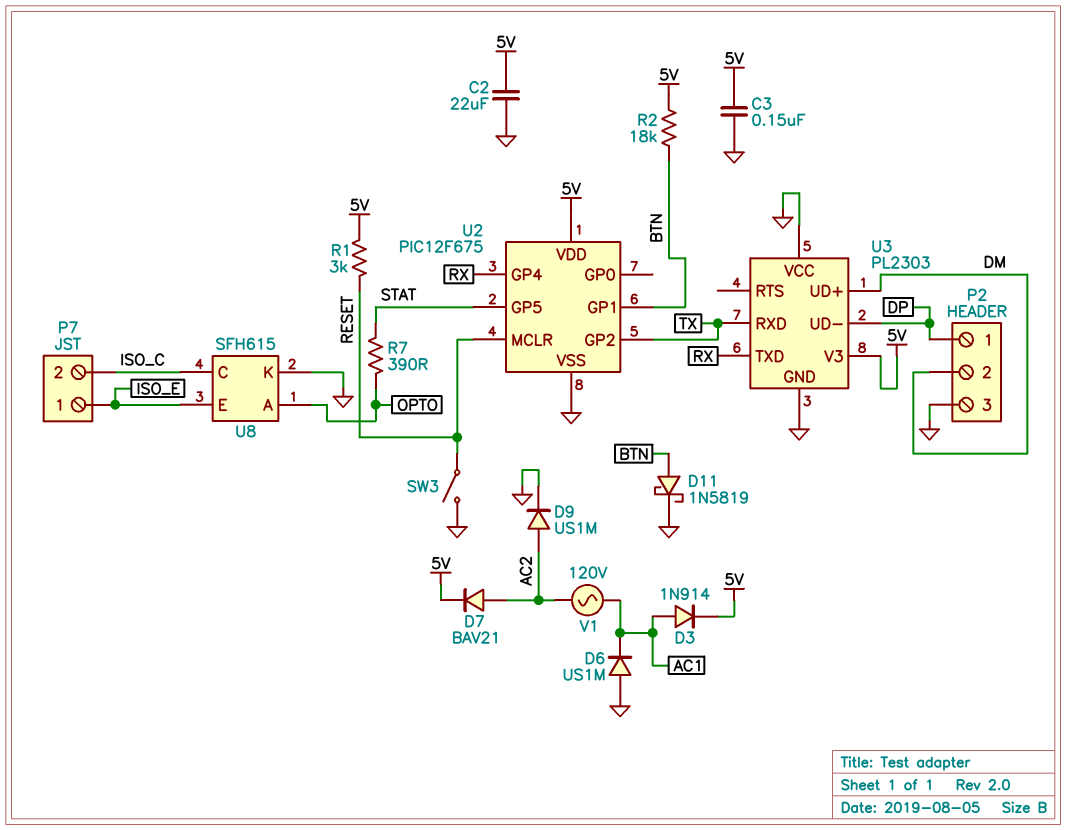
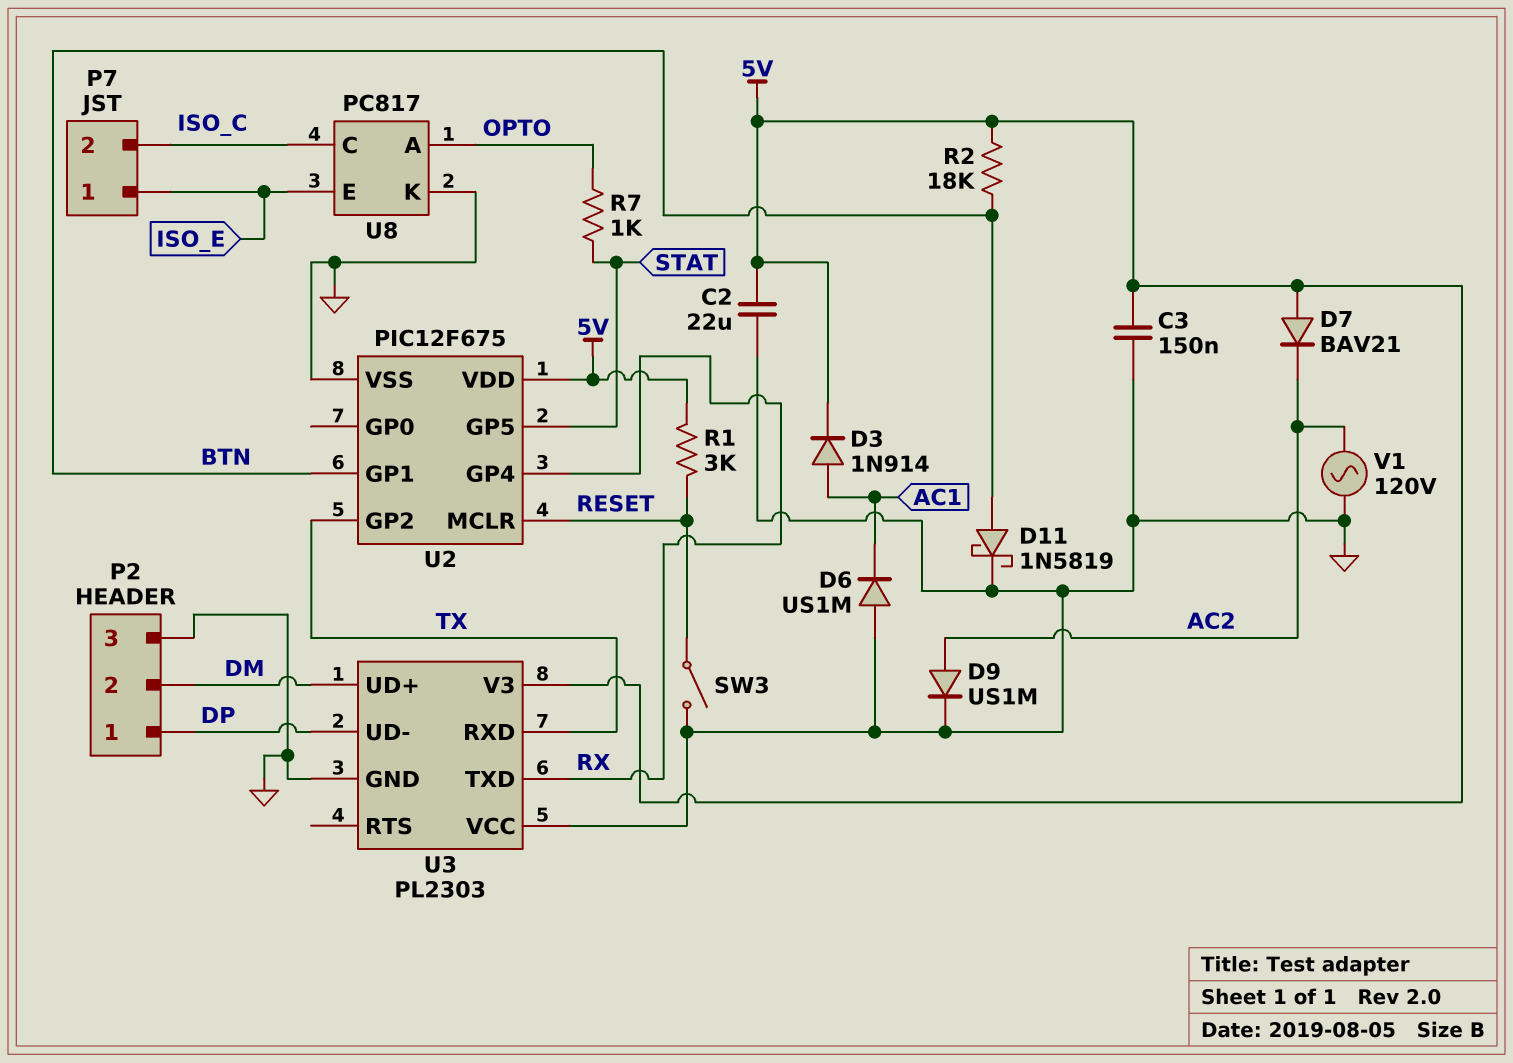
D7: diode BAV21 (A AC2, K 5V) -> diode BAV21 (A 5V, K AC2)
R7: 390 (OPTO, STAT) -> 1k (OPTO, STAT)
U8: SFH615 -> PC817
V1: AC 120V (AC1, AC2) -> AC 120V (AC2, GND)

